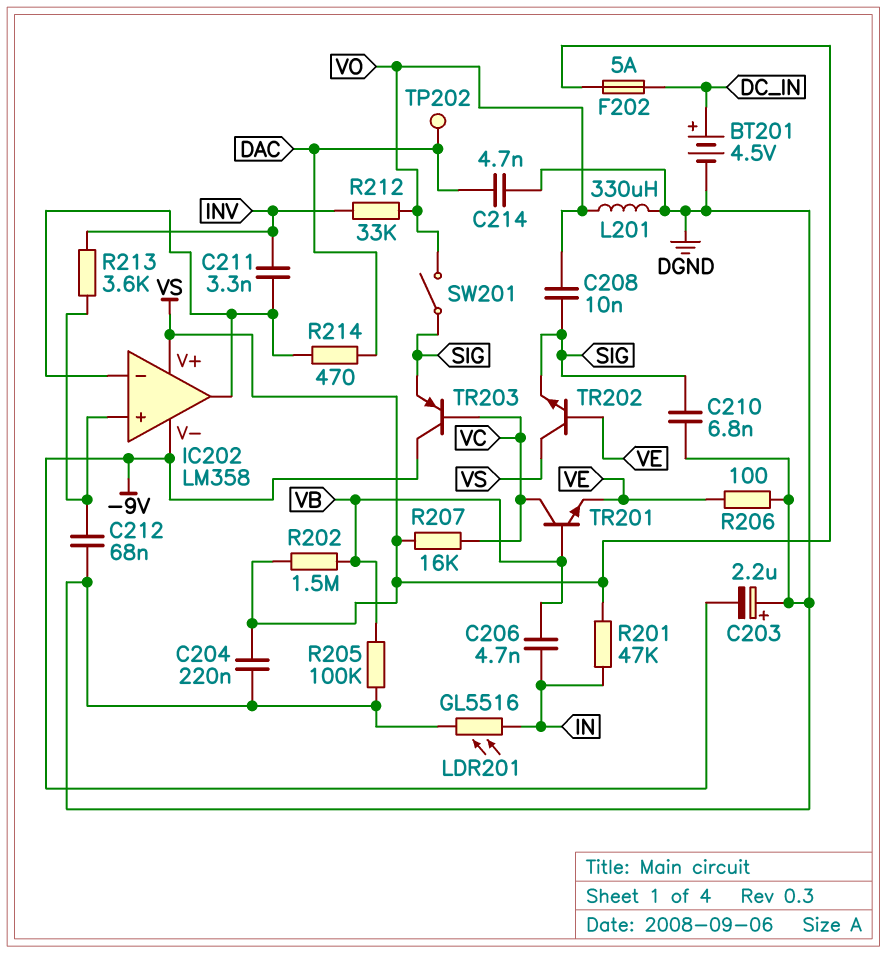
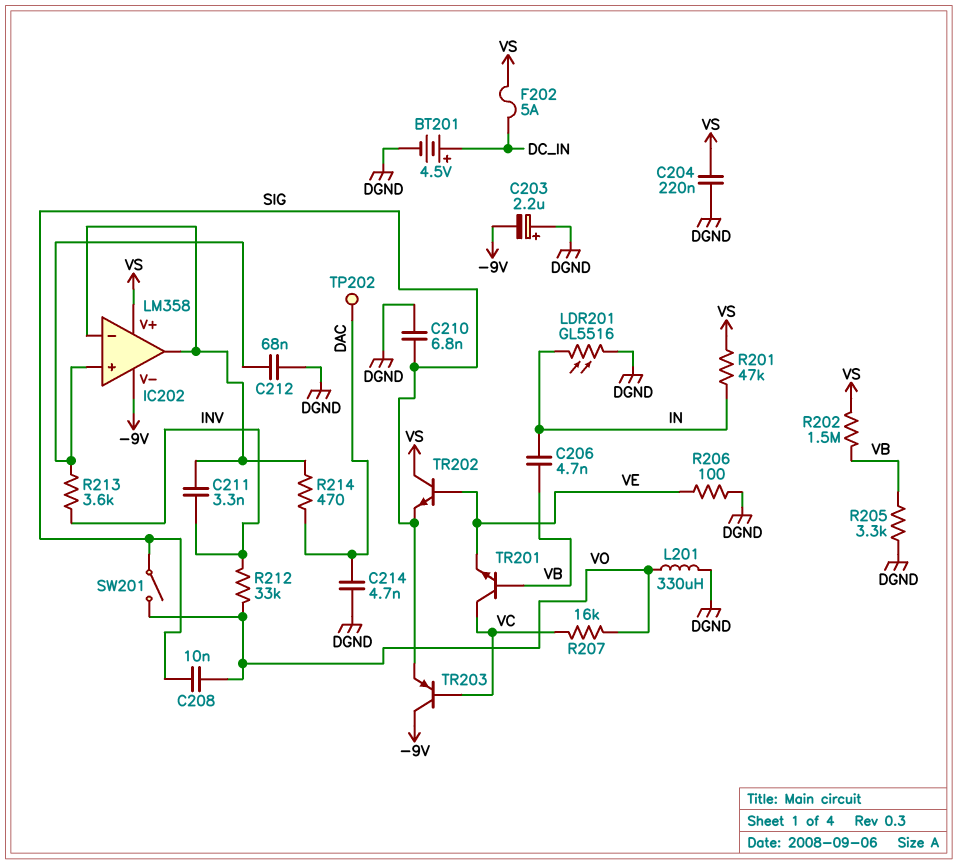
R205: 100k (DGND, VB) -> 3.3k (DGND, VB)
R207: 16k (VC, VS) -> 16k (VC, VO)

